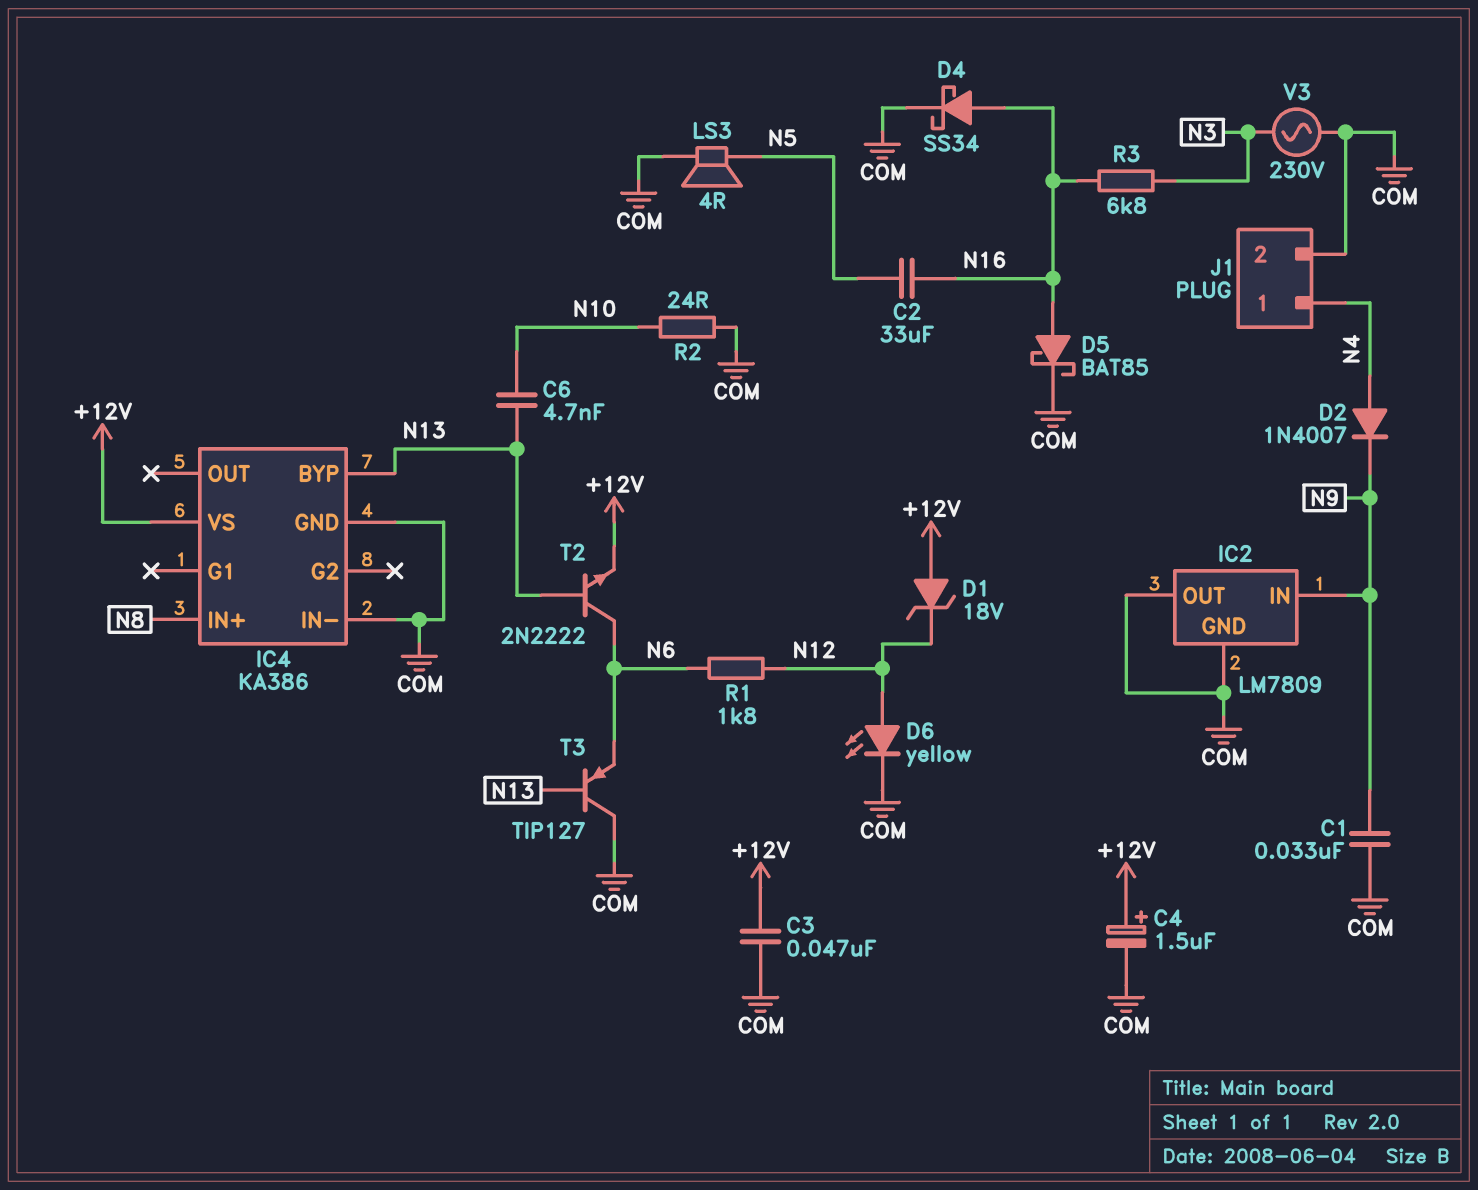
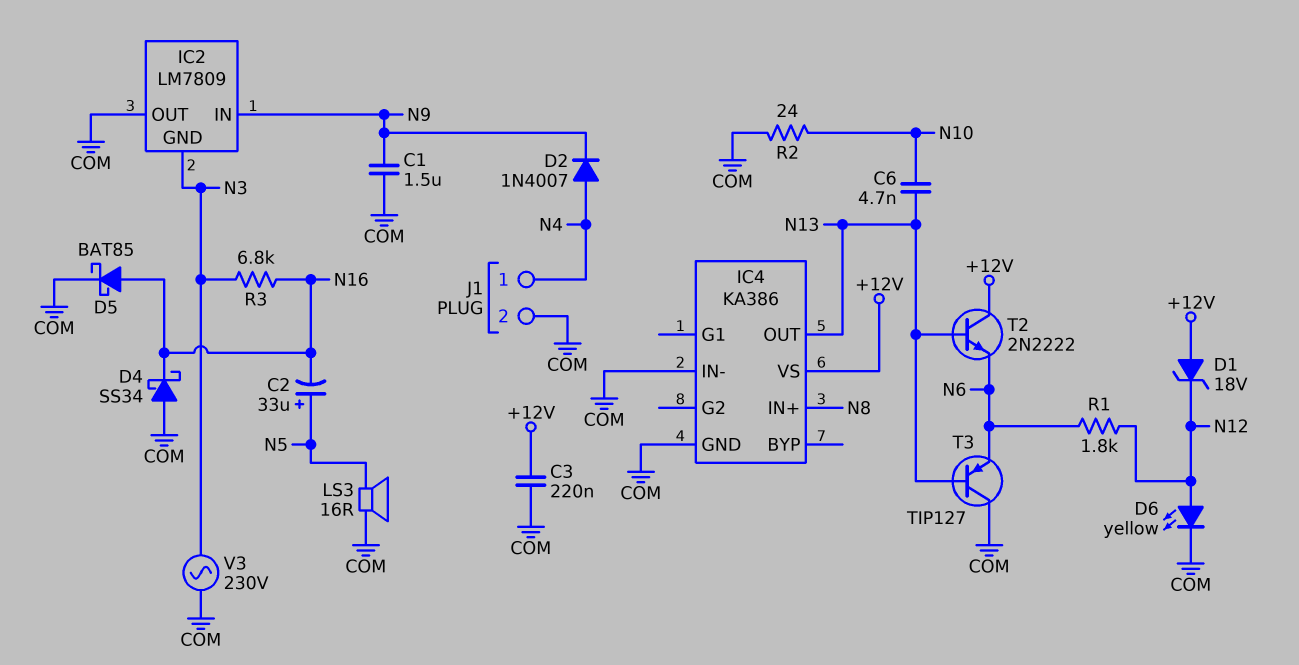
C1: 33nF (COM, N9) -> 1.5uF (COM, N9)
C2: 33uF (N5, N16) -> 33uF (plus N5, minus N16)
C3: 47nF (+12V, COM) -> 220nF (+12V, COM)
C4: 1.5uF (plus +12V, minus COM) -> none
D4: schottky SS34 (A N16, K COM) -> schottky SS34 (A COM, K N16)
IC2 pin GND: COM -> N3
IC4 pin BYP: N13 -> none
IC4 pin OUT: none -> N13
LS3: speaker 4R (COM, N5) -> speaker 16R (COM, N5)
T2: NPN 2N2222 (B N13, C N6, E +12V) -> NPN 2N2222 (B N13, C +12V, E N6)

